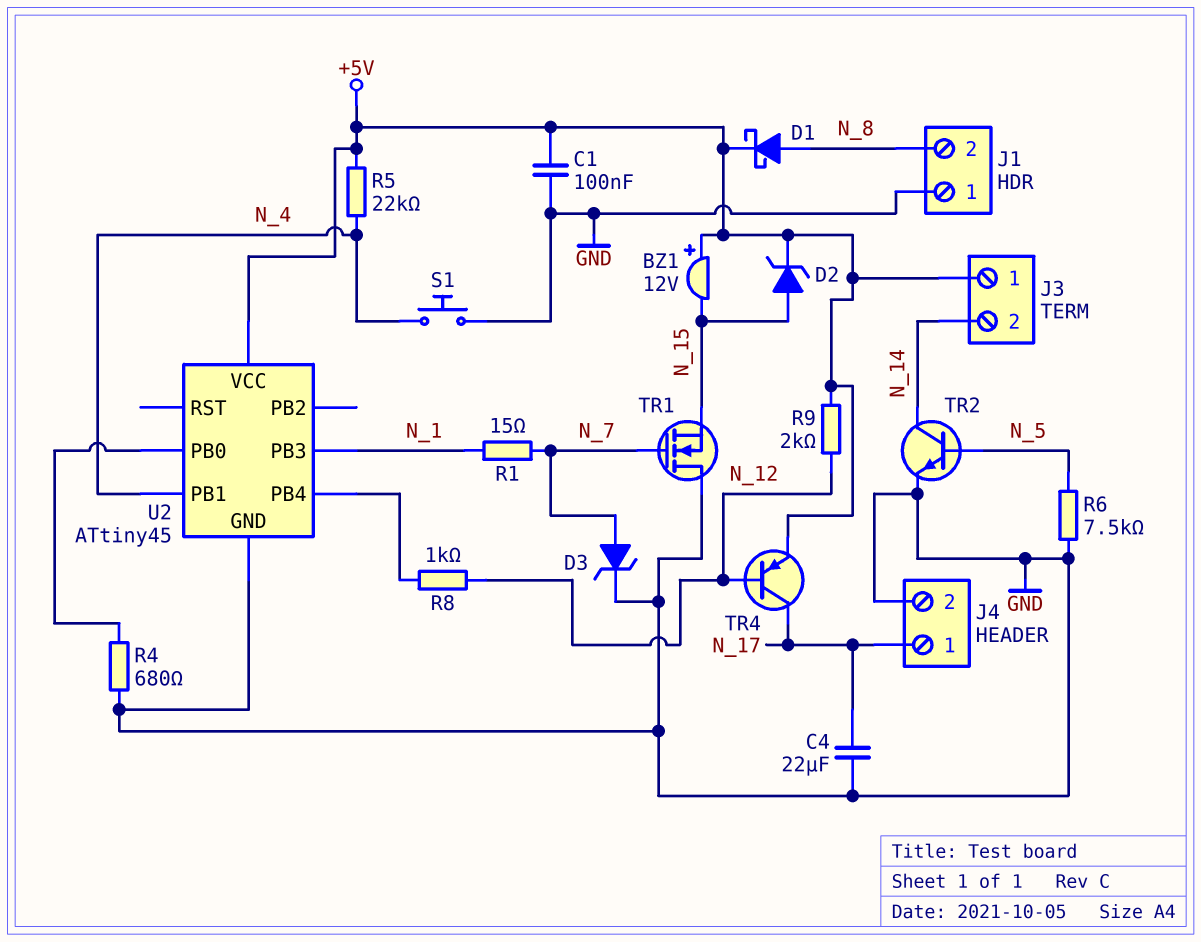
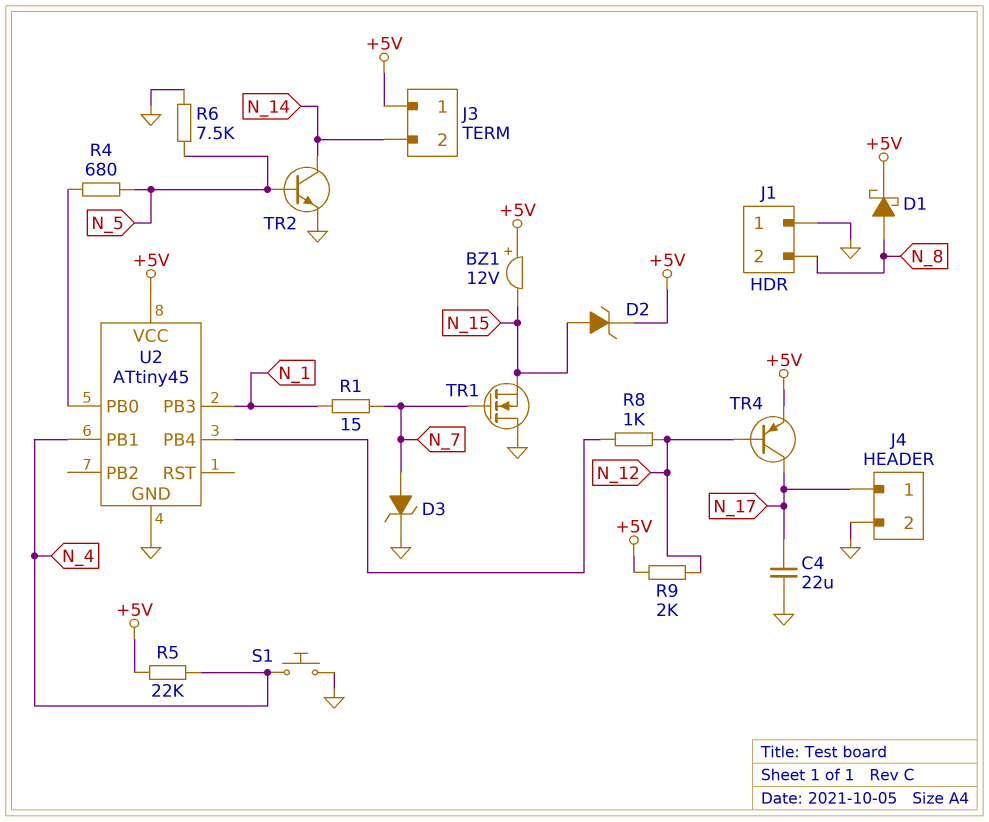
C1: 100nF (+5V, GND) -> none
R4: 680 (GND, U2/PB0) -> 680 (N_5, U2/PB0)

